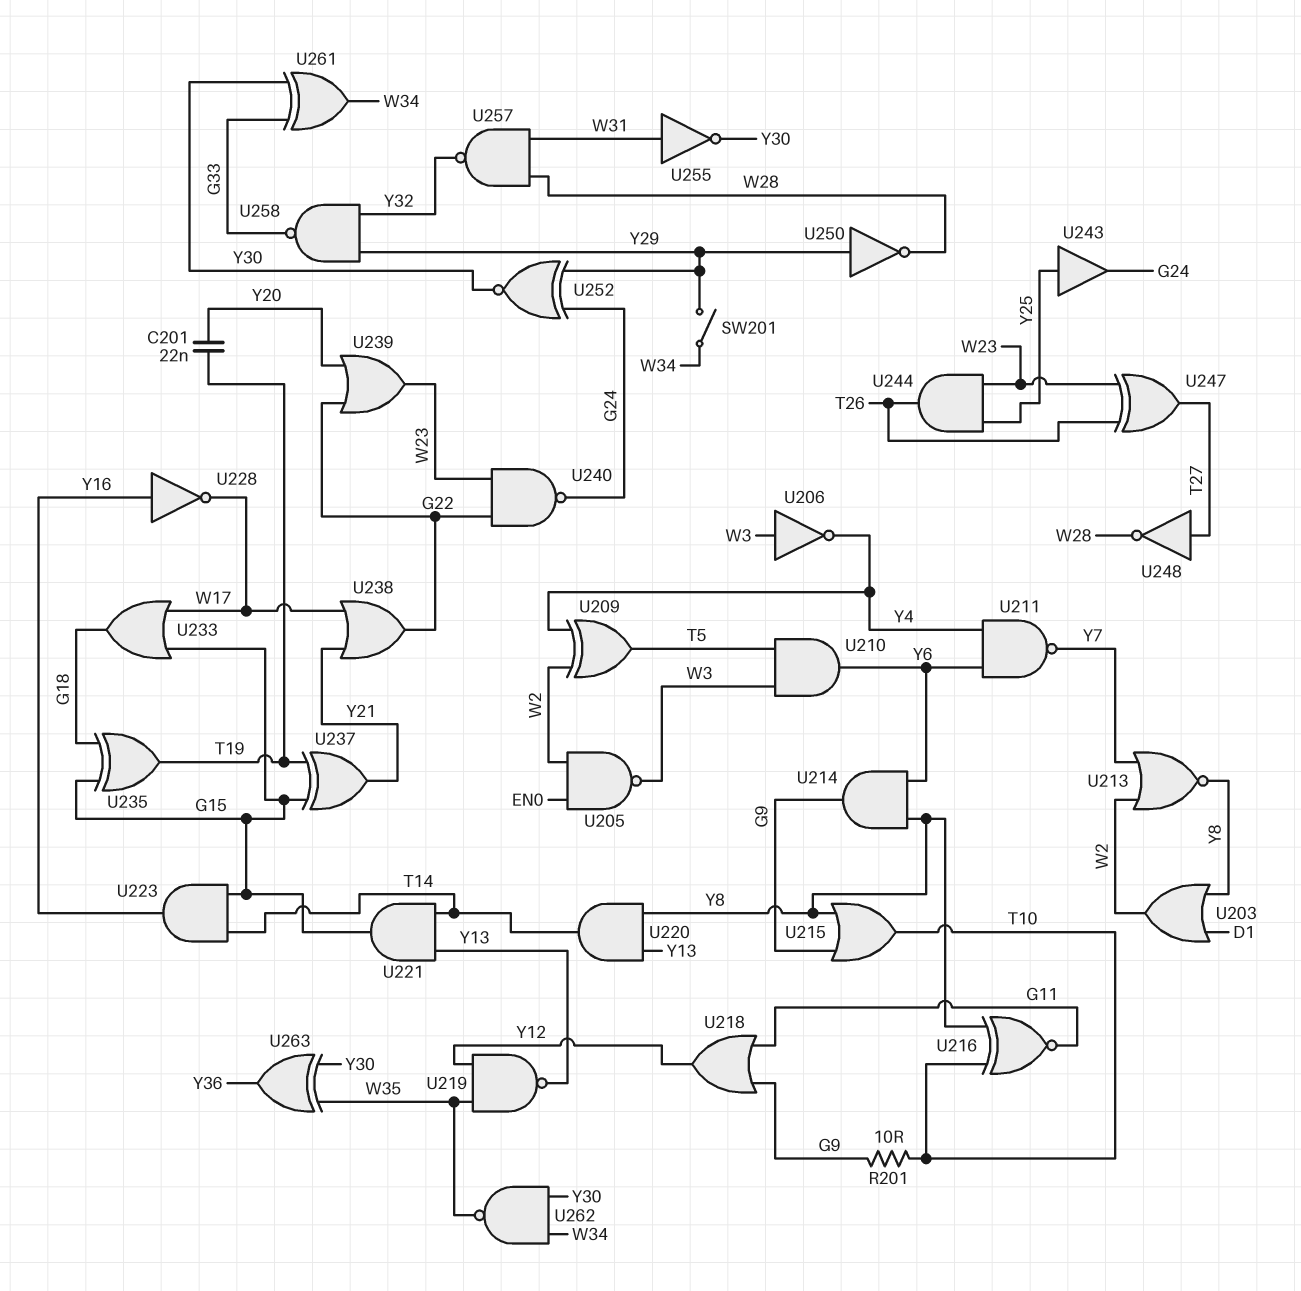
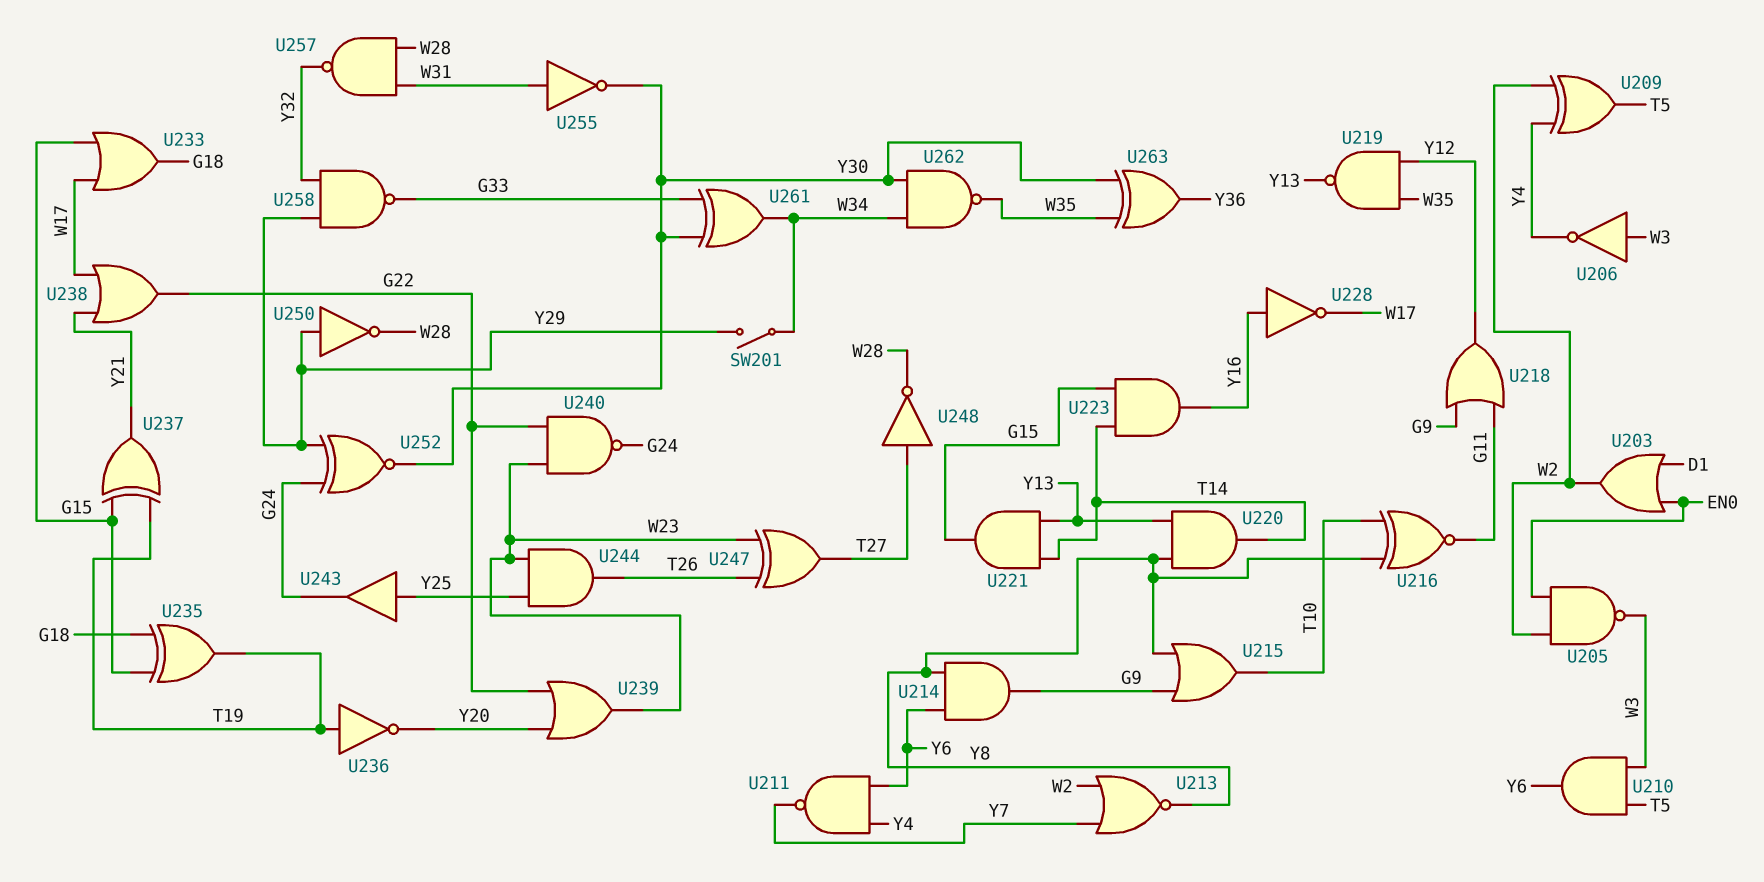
C201: 22nF (T19, Y20) -> none
R201: 10 (G9, T10) -> none
U203: OR (in D1, in Y8, out W2) -> OR (in D1, in EN0, out W2)
U236: none -> NOT (in T19, out Y20)

